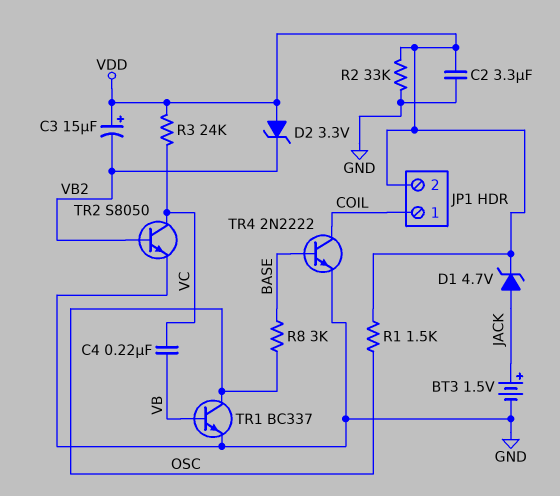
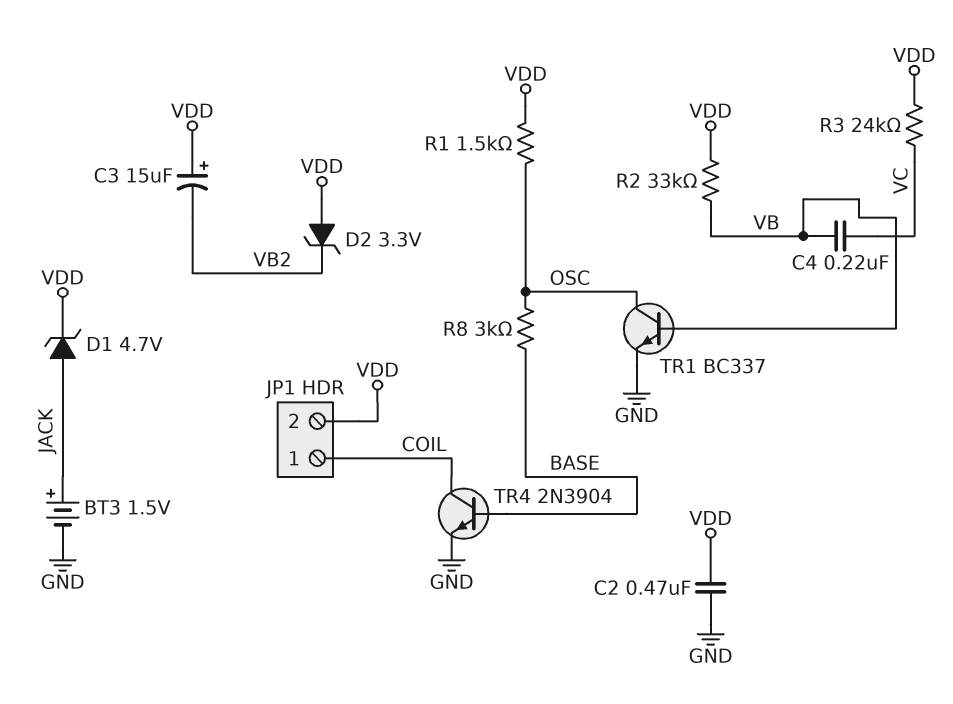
C2: 3.3uF (GND, VDD) -> 470nF (GND, VDD)
R2: 33k (GND, VDD) -> 33k (VB, VDD)
TR2: NPN S8050 (B VB2, C VC, E GND) -> none
TR4: NPN 2N2222 (B BASE, C COIL, E GND) -> NPN 2N3904 (B BASE, C COIL, E GND)

